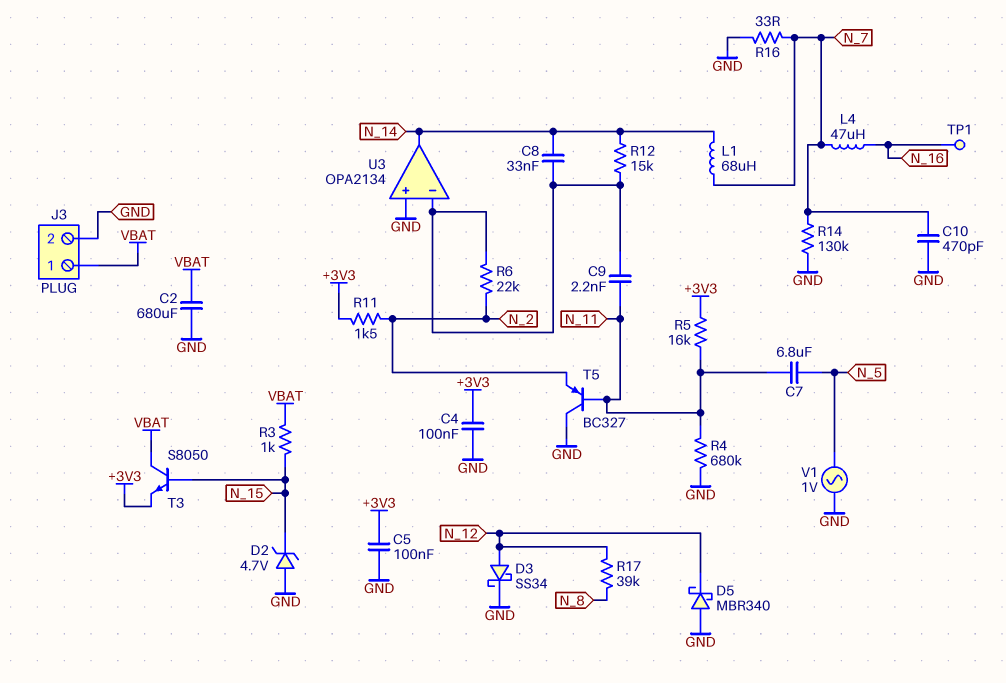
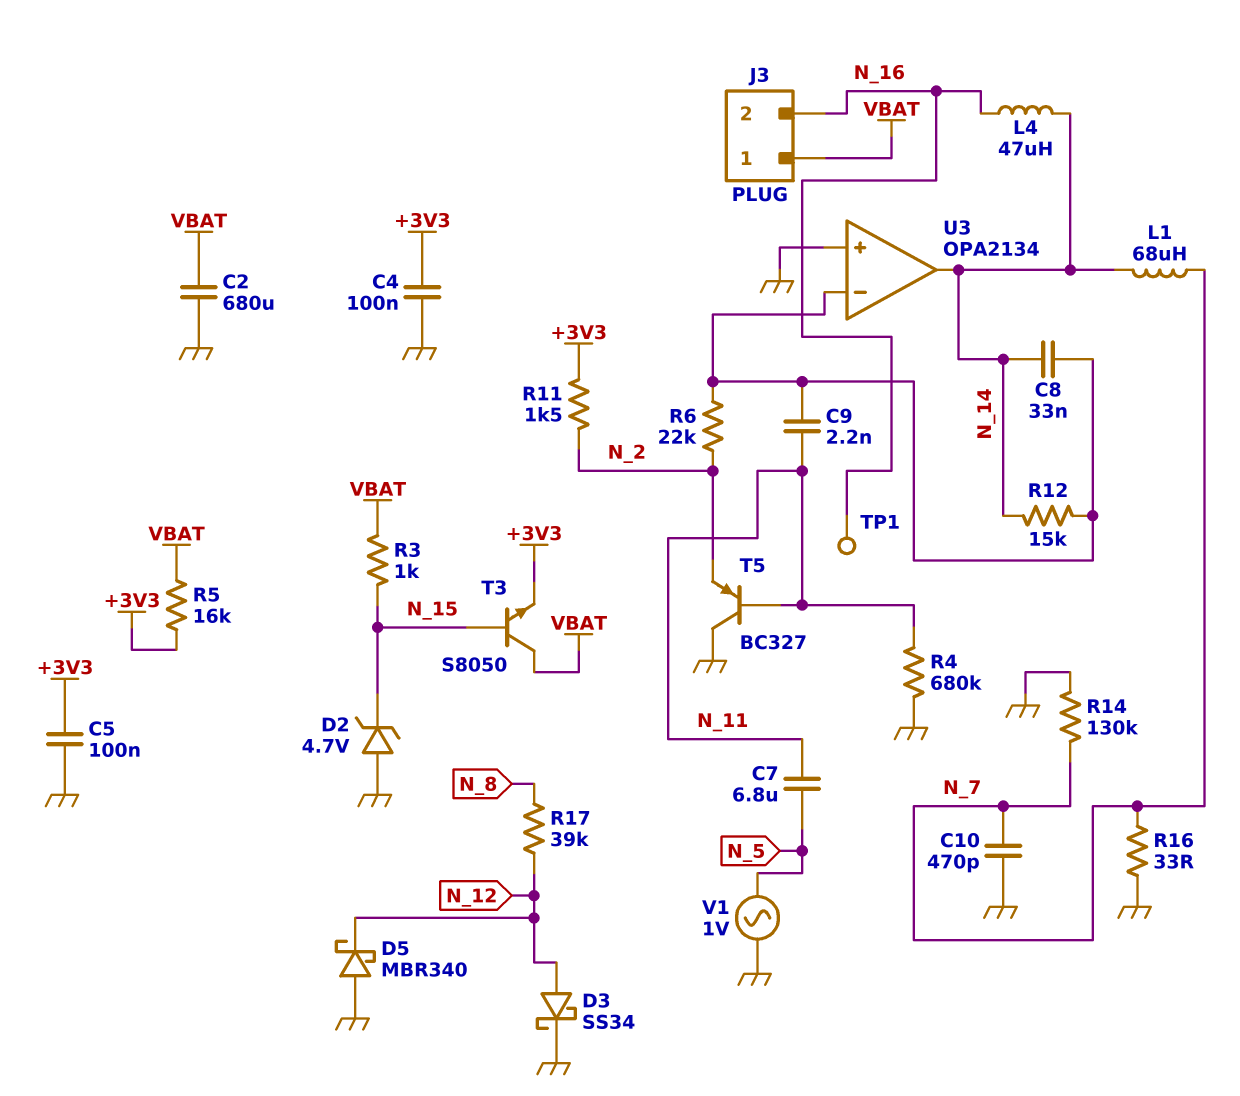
J3 pin 2: GND -> N_16
L4: 47uH (N_7, N_16) -> 47uH (N_14, N_16)
R5: 16k (+3V3, N_11) -> 16k (+3V3, VBAT)

